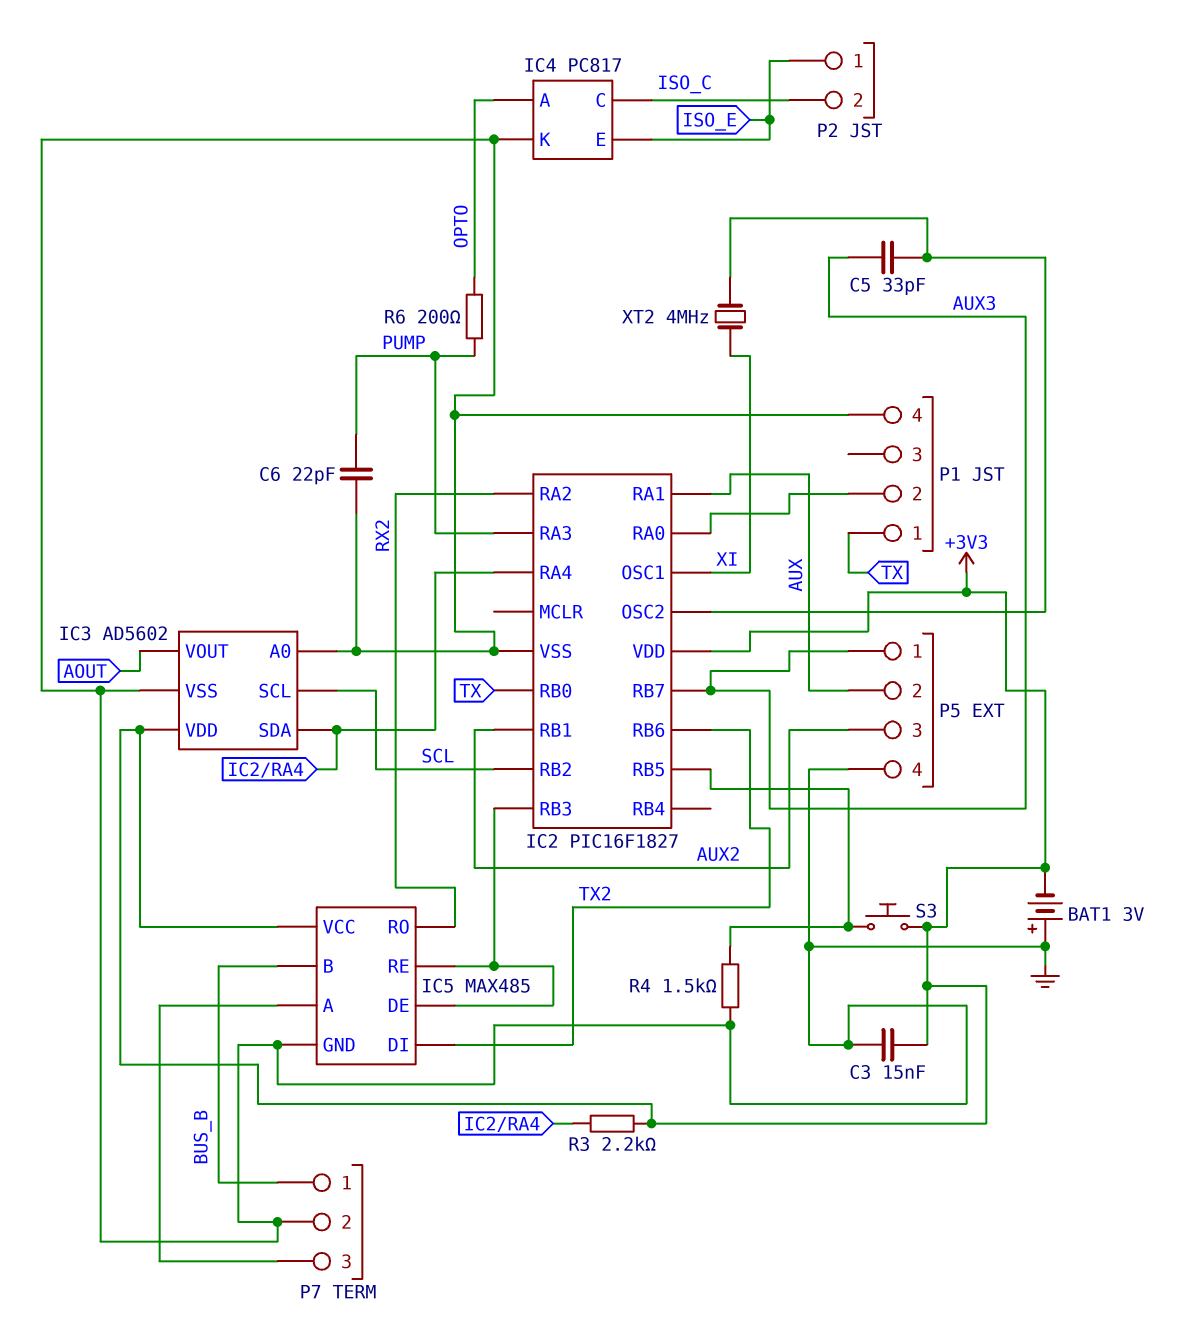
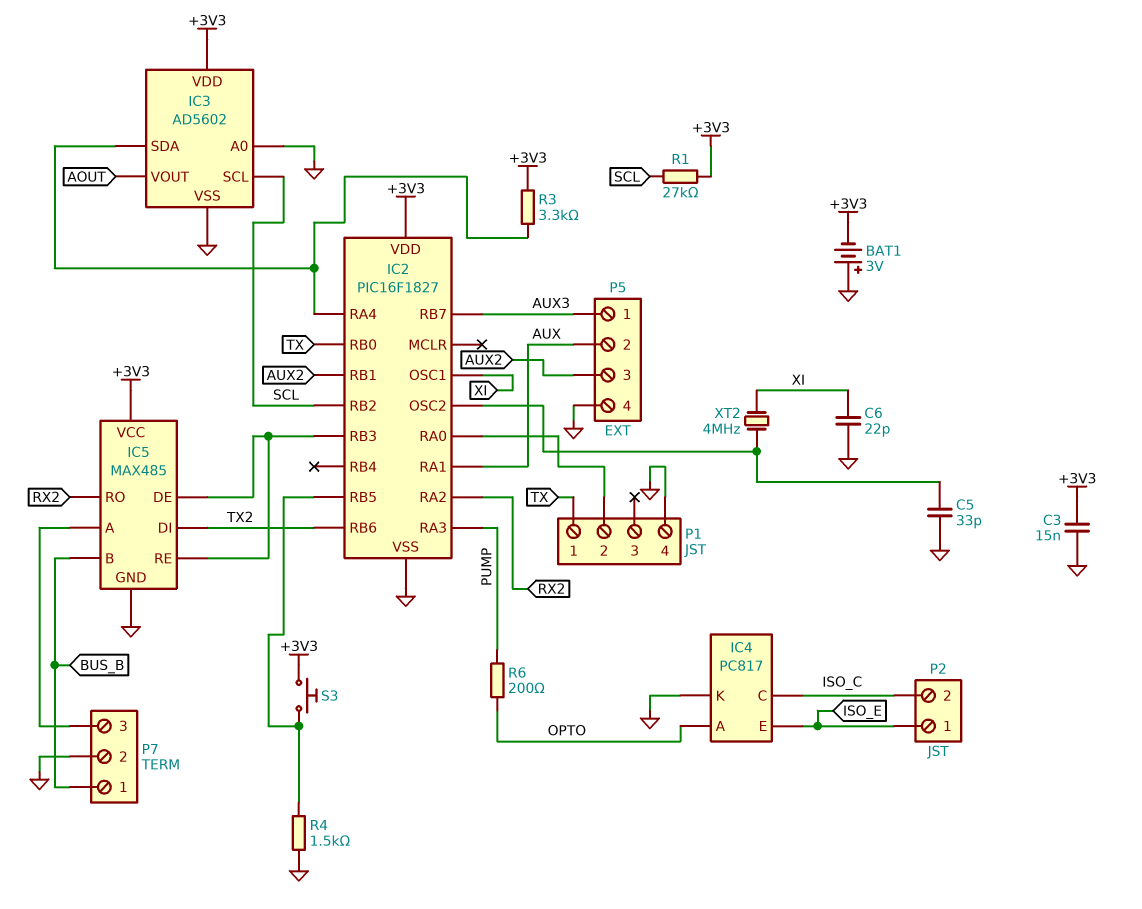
C5: 33pF (AUX3, IC2/OSC2) -> 33pF (GND, IC2/OSC2)
C6: 22pF (GND, PUMP) -> 22pF (GND, XI)
R1: none -> 27k (+3V3, SCL)
R3: 2.2k (+3V3, IC2/RA4) -> 3.3k (+3V3, IC2/RA4)

